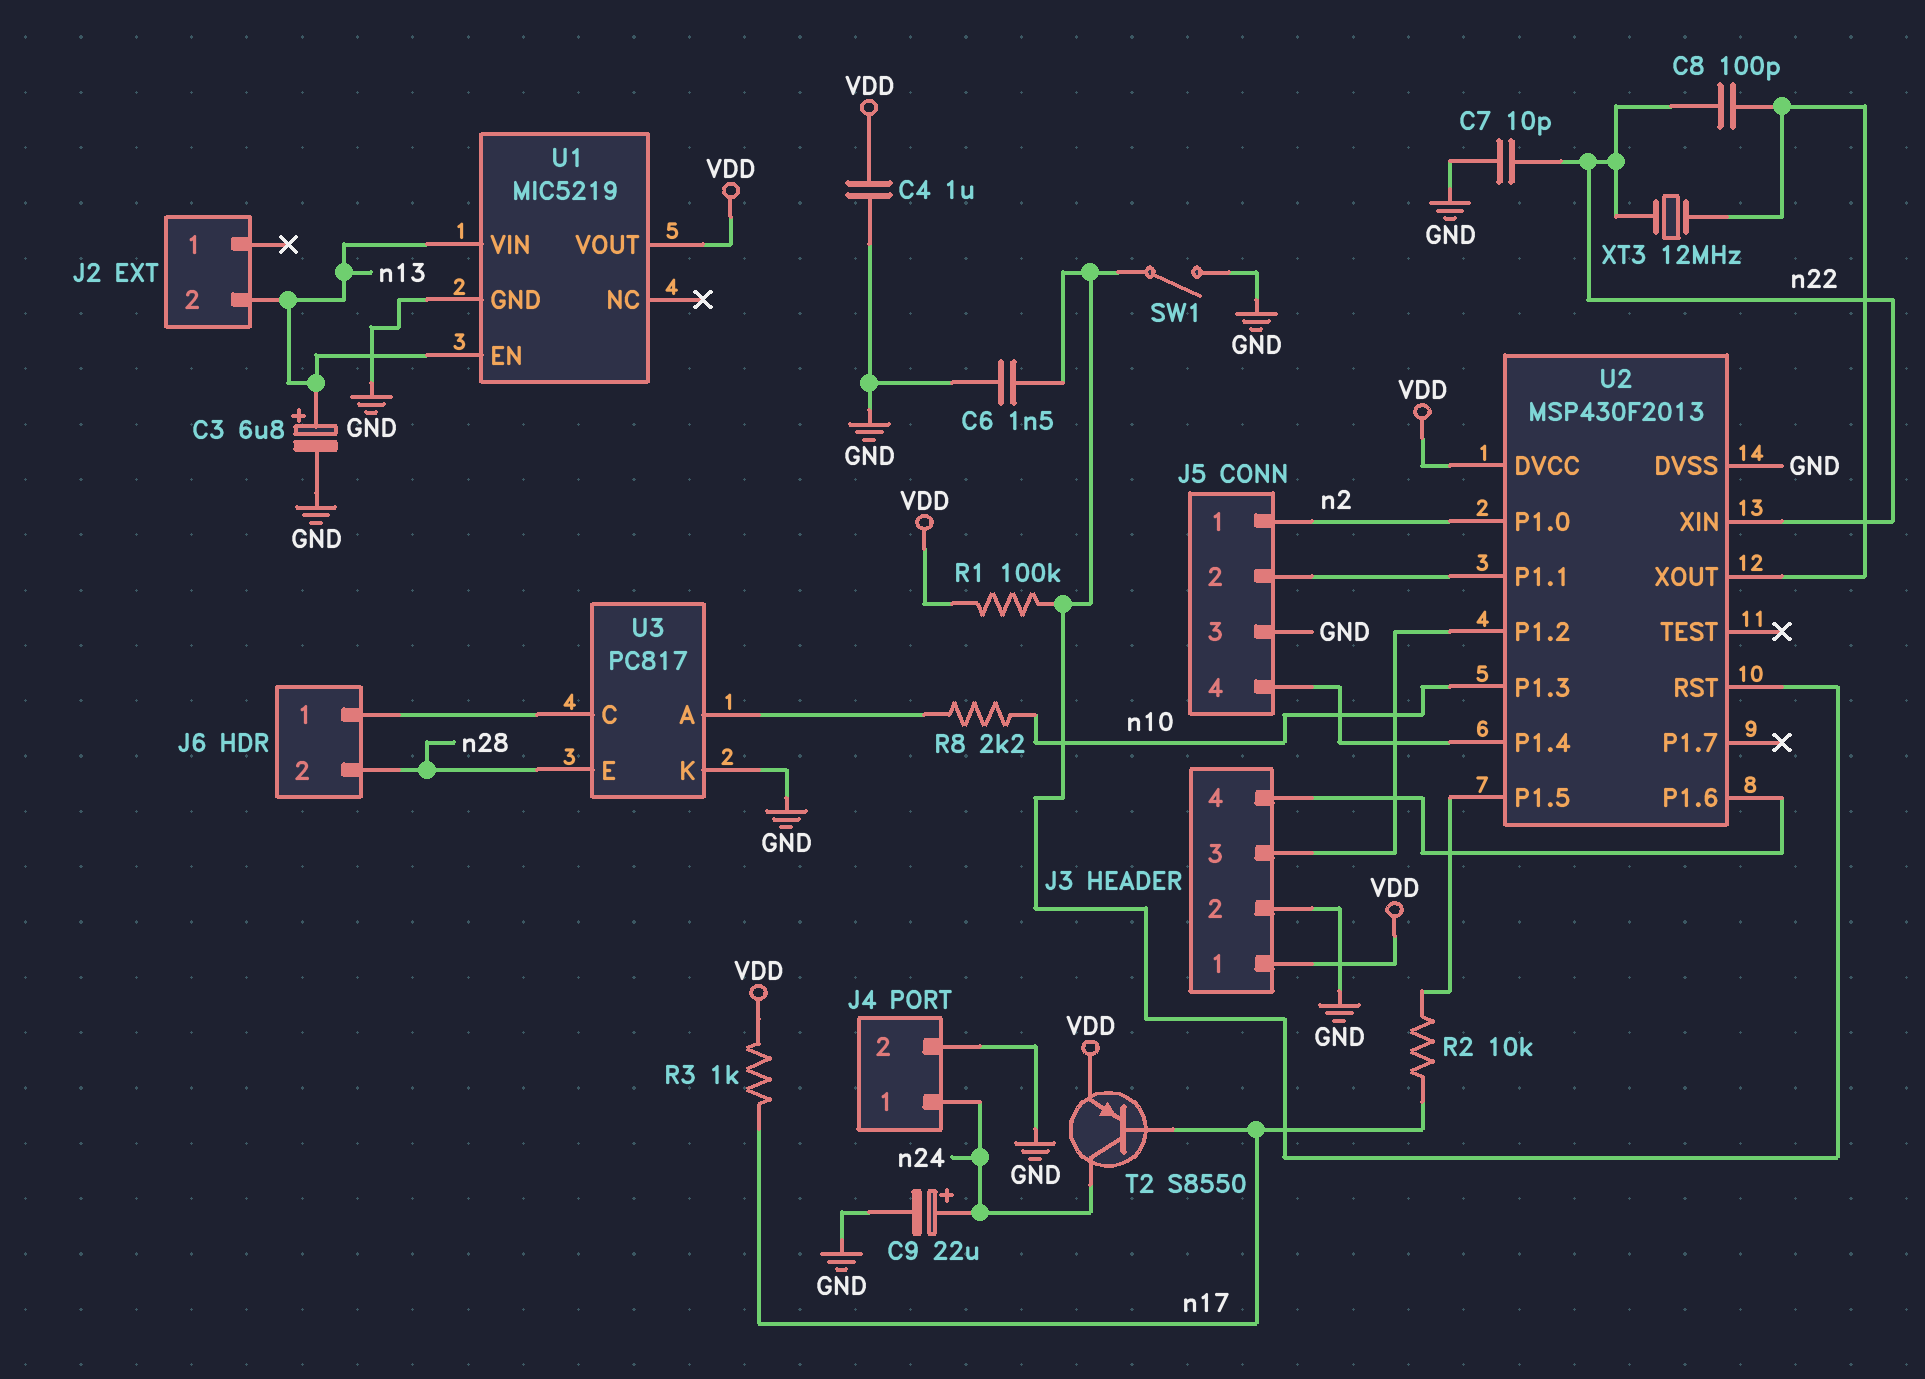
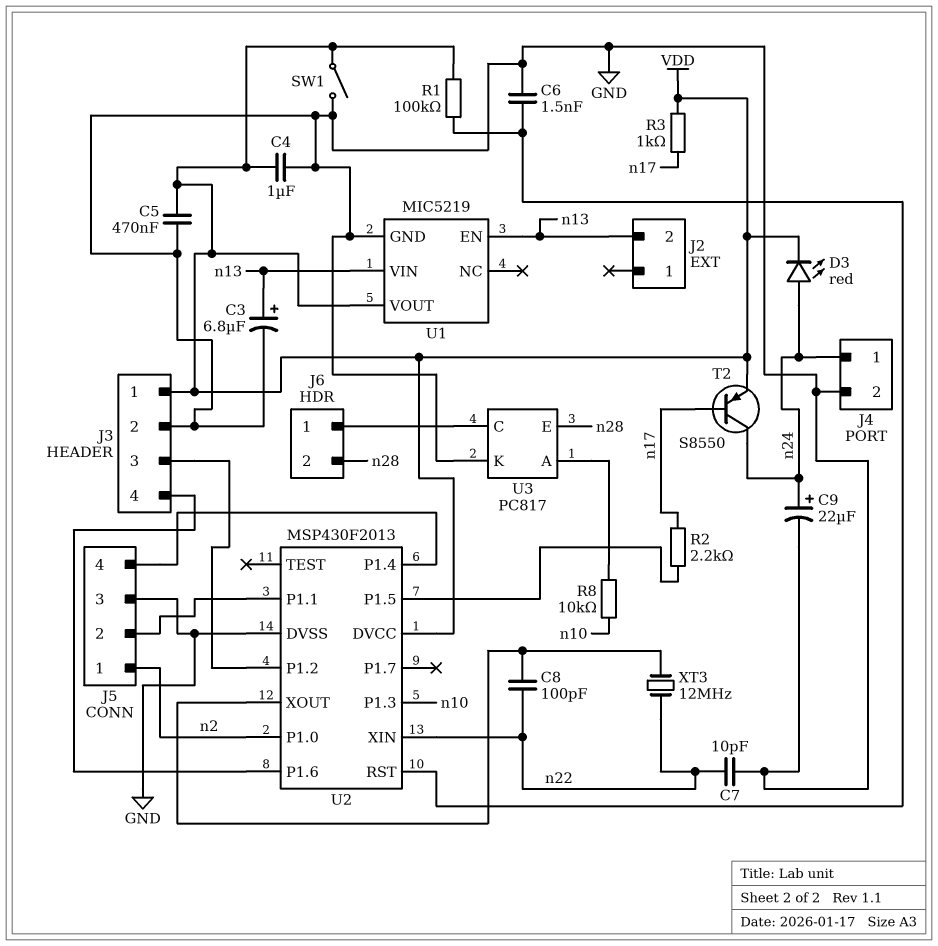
C5: none -> 470nF (GND, VDD)
D3: none -> LED red (A n24, K VDD)
R2: 10k (U2/P1.5, n17) -> 2.2k (U2/P1.5, n17)
R8: 2.2k (U3/A, n10) -> 10k (U3/A, n10)
SW1: switch (GND, U2/RST) -> switch (GND, VDD)

